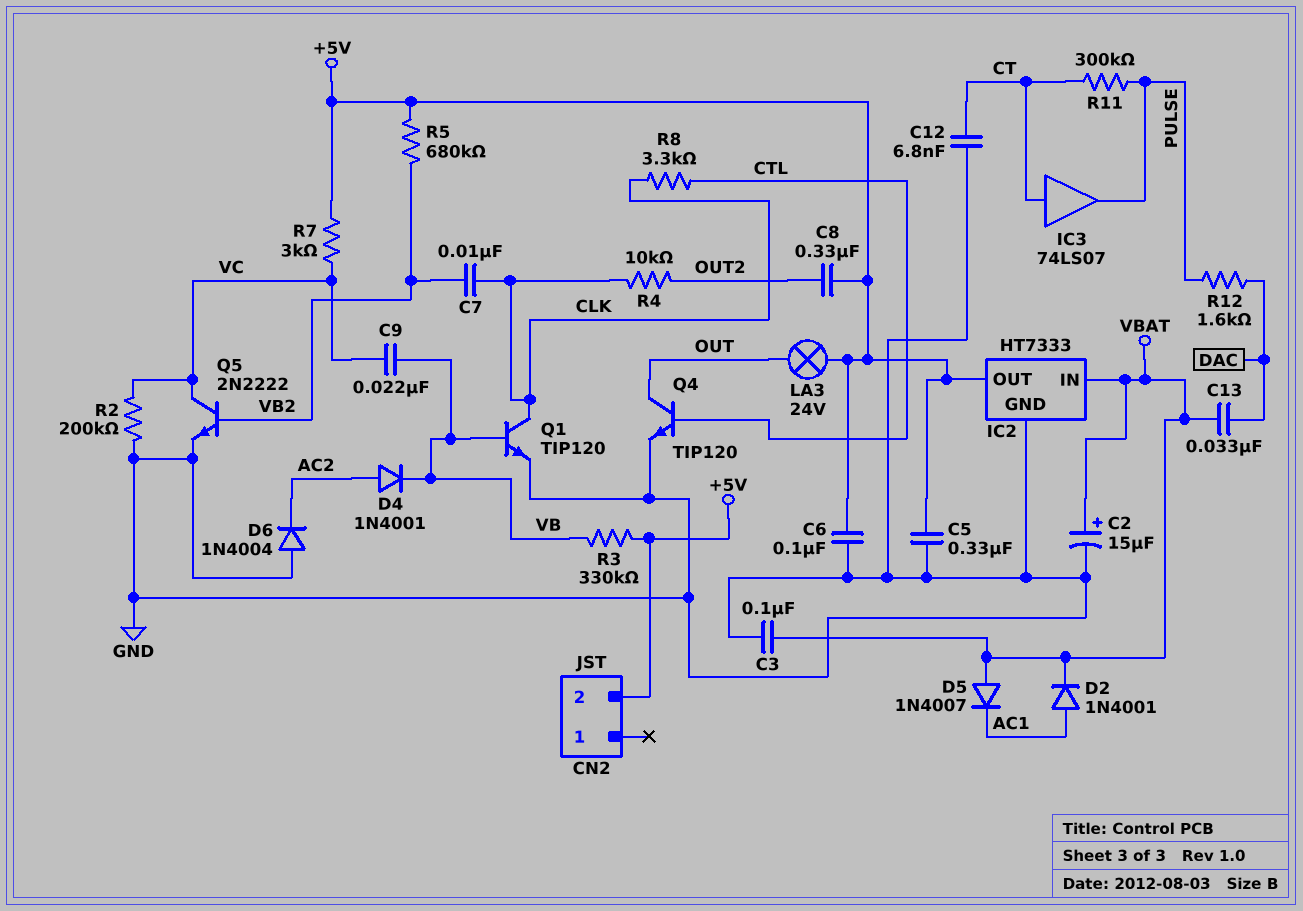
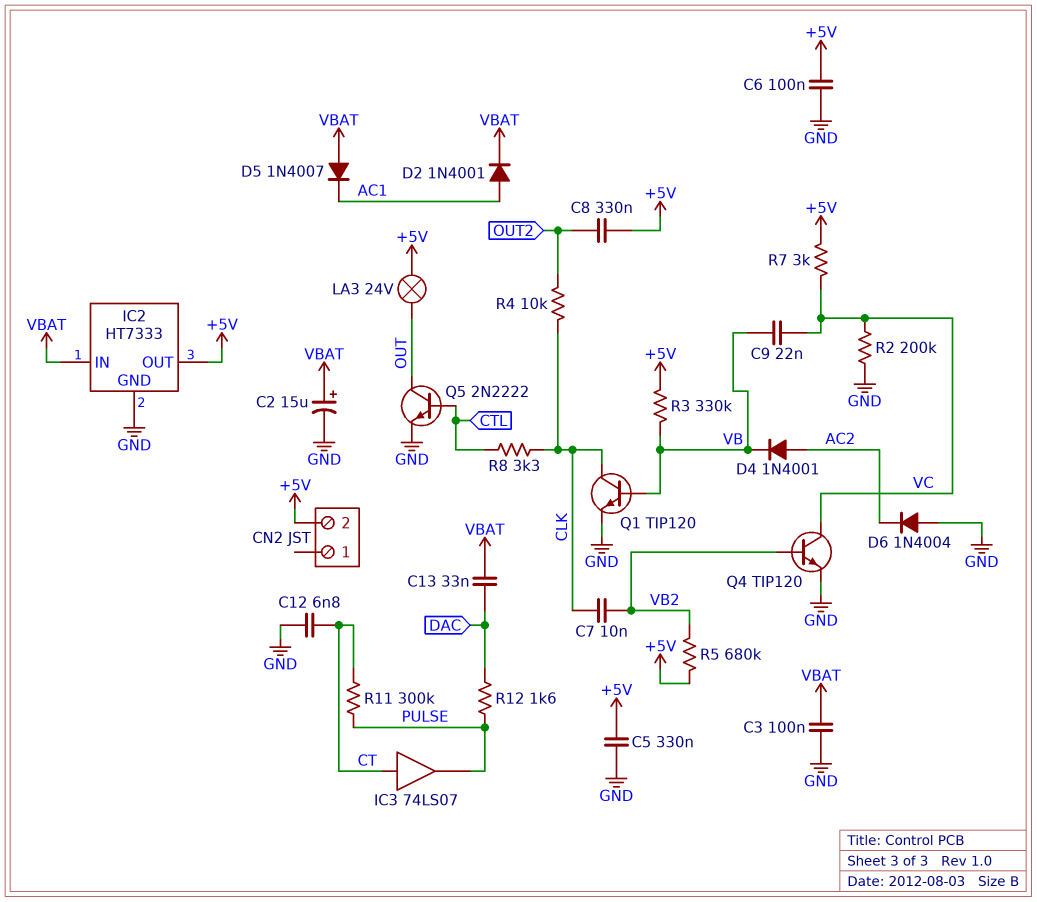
Q4: NPN TIP120 (B CTL, C OUT, E GND) -> NPN TIP120 (B VB2, C VC, E GND)
Q5: NPN 2N2222 (B VB2, C VC, E GND) -> NPN 2N2222 (B CTL, C OUT, E GND)

